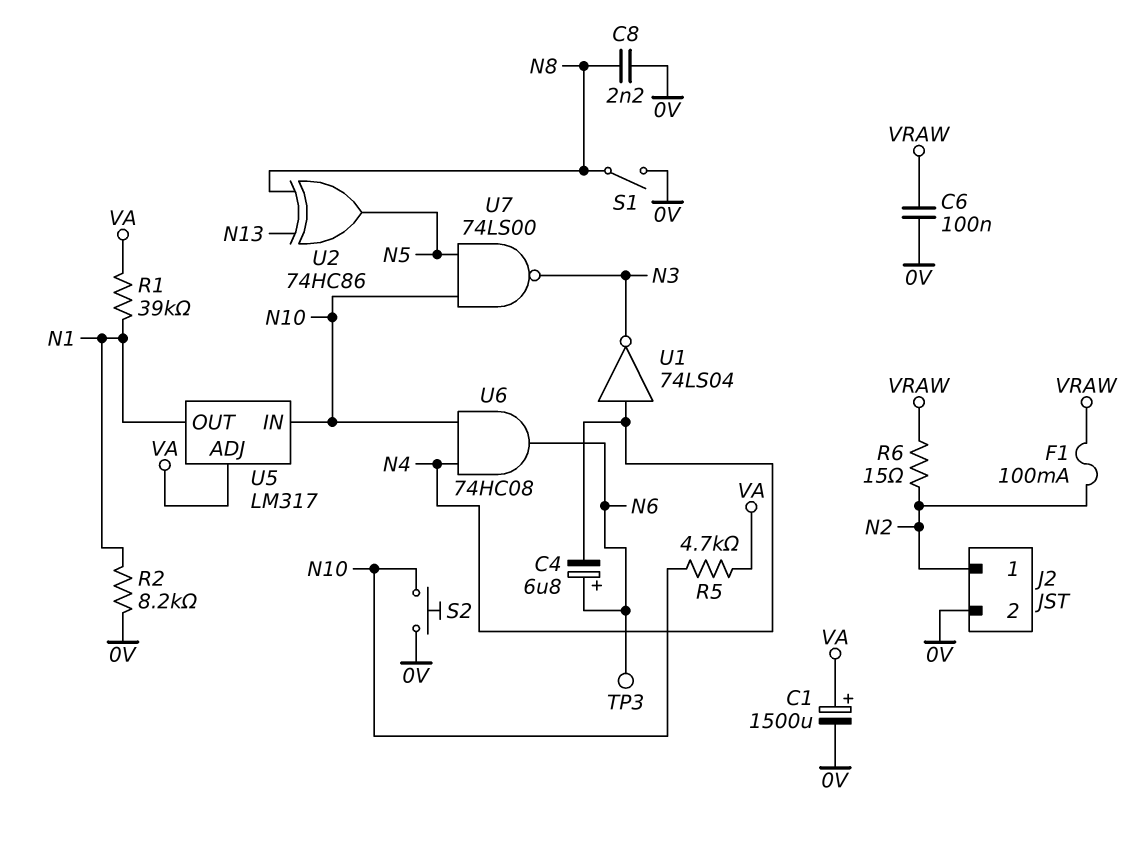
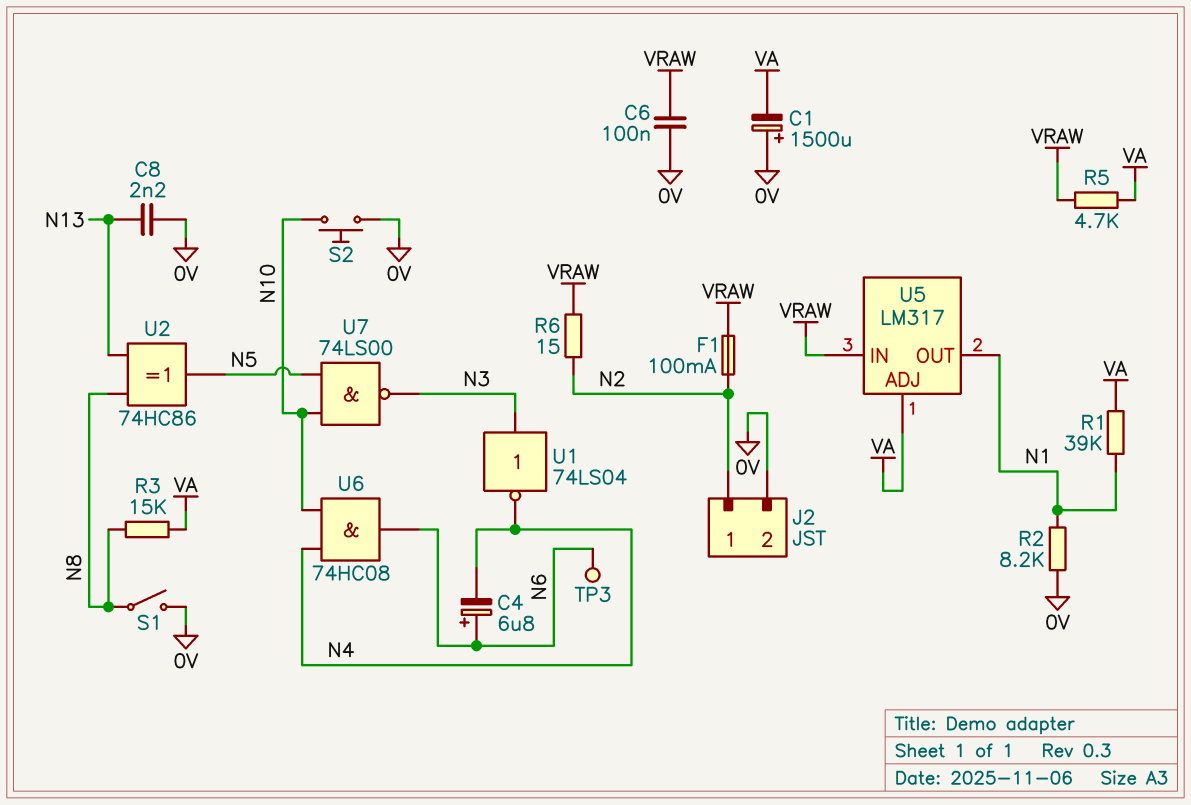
C1: 1500uF (plus VA, minus 0V) -> 1500uF (plus 0V, minus VA)
C8: 2.2nF (0V, N8) -> 2.2nF (0V, N13)
R3: none -> 15k (N8, VA)
R5: 4.7k (N10, VA) -> 4.7k (VA, VRAW)
U1: NOT 74LS04 (in N4, out N3) -> NOT 74LS04 (in N3, out N4)
U5 pin IN: N10 -> VRAW

